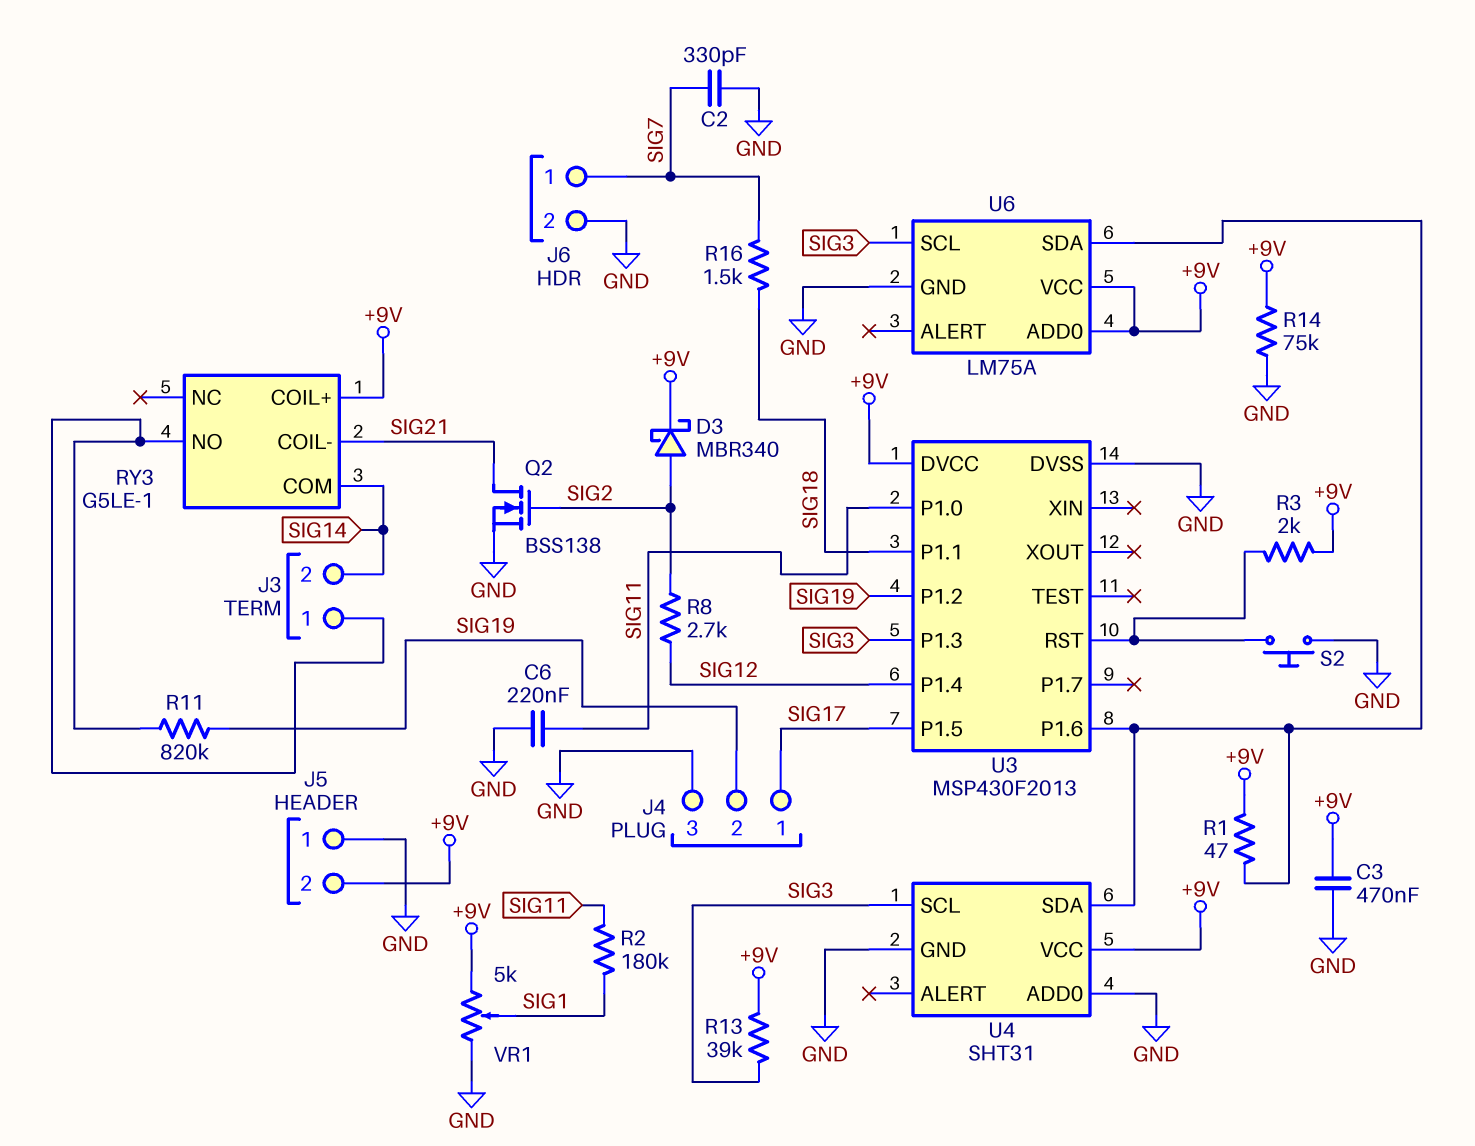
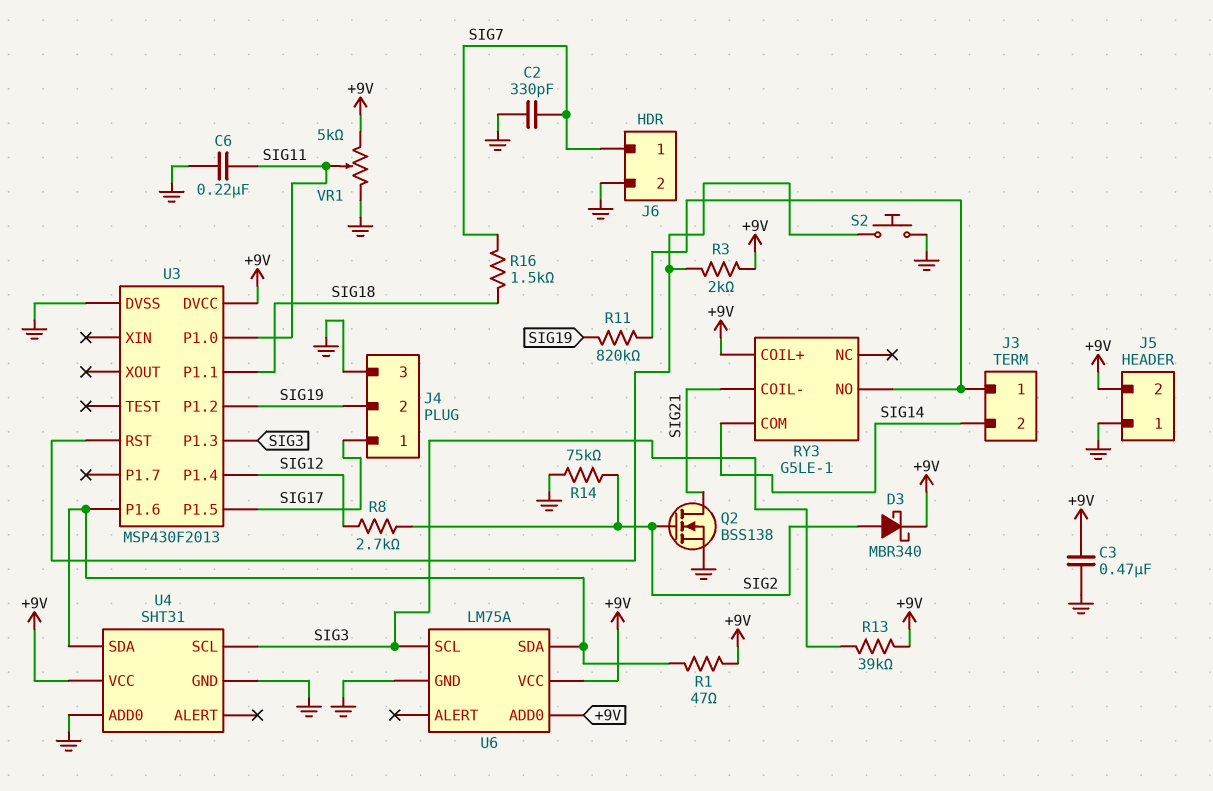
R2: 180k (SIG1, SIG11) -> none
R14: 75k (+9V, GND) -> 75k (GND, SIG2)
VR1: 5k (+9V, GND, wiper SIG1) -> 5k (+9V, GND, wiper SIG11)

